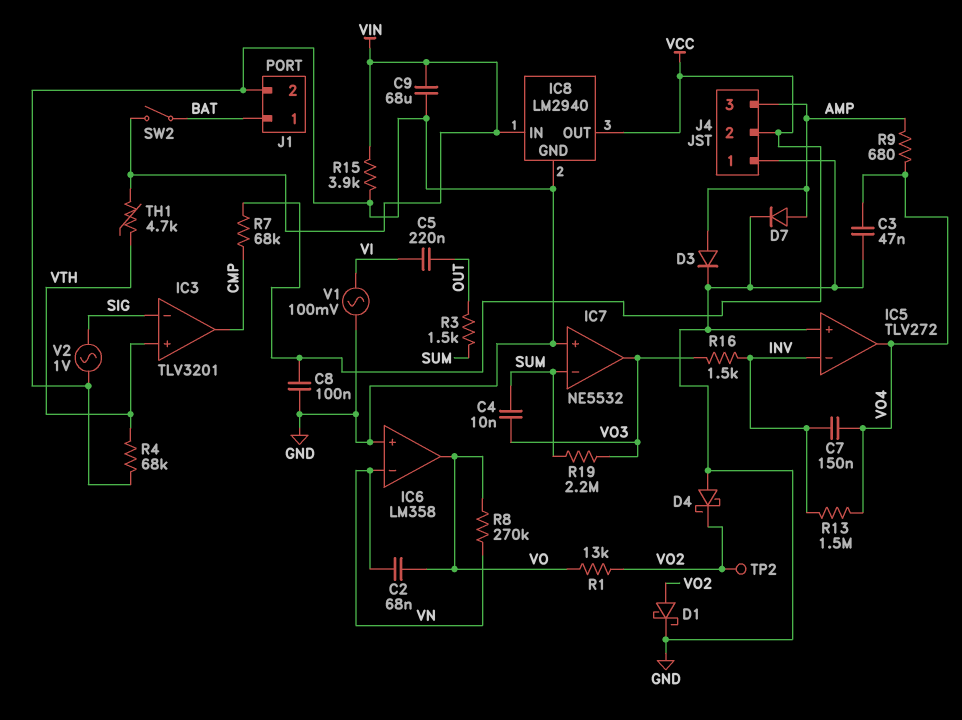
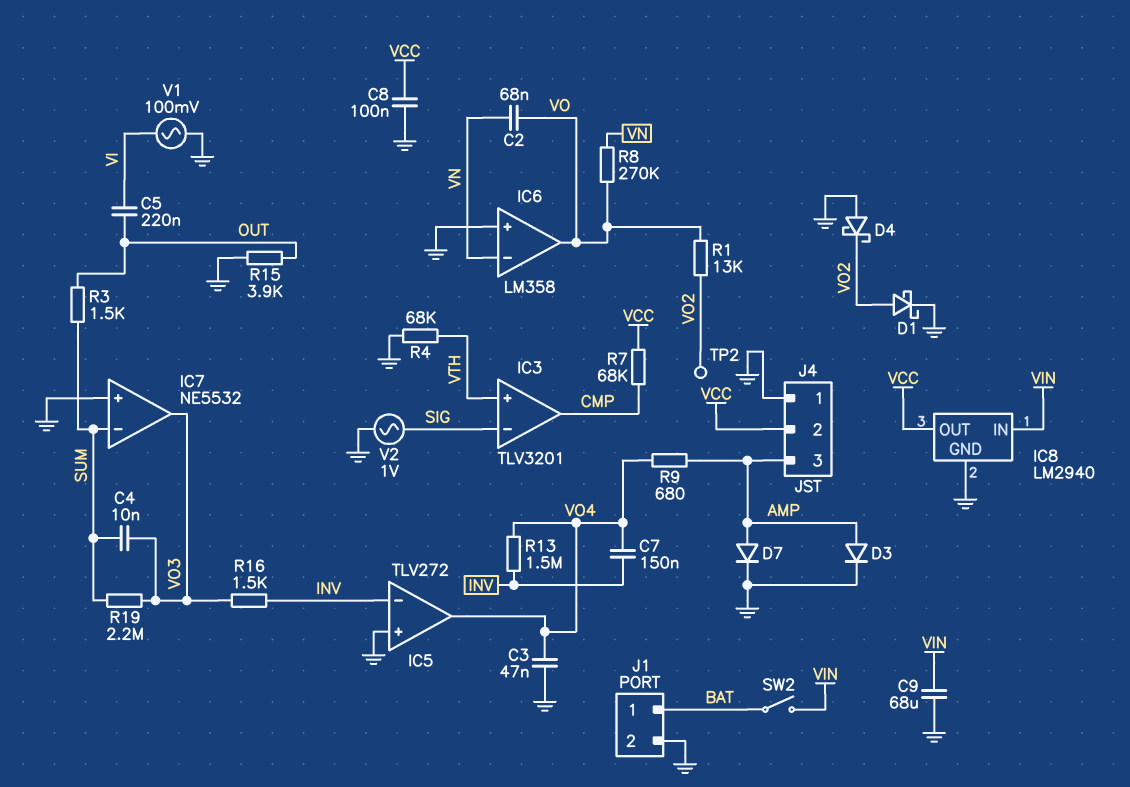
R15: 3.9k (GND, VIN) -> 3.9k (GND, OUT)
TH1: 4.7k (VIN, VTH) -> none

